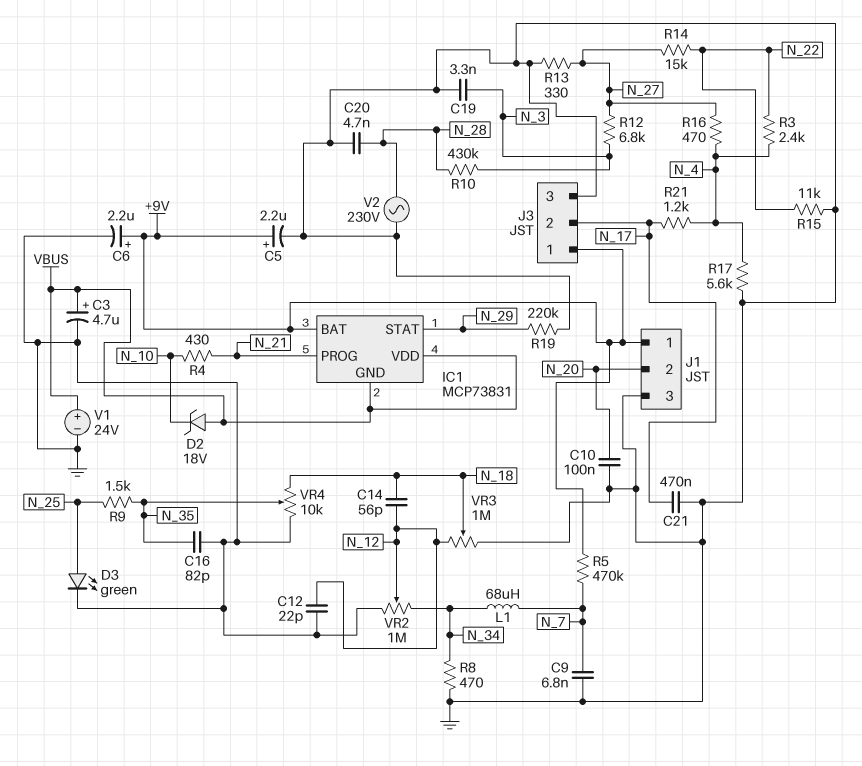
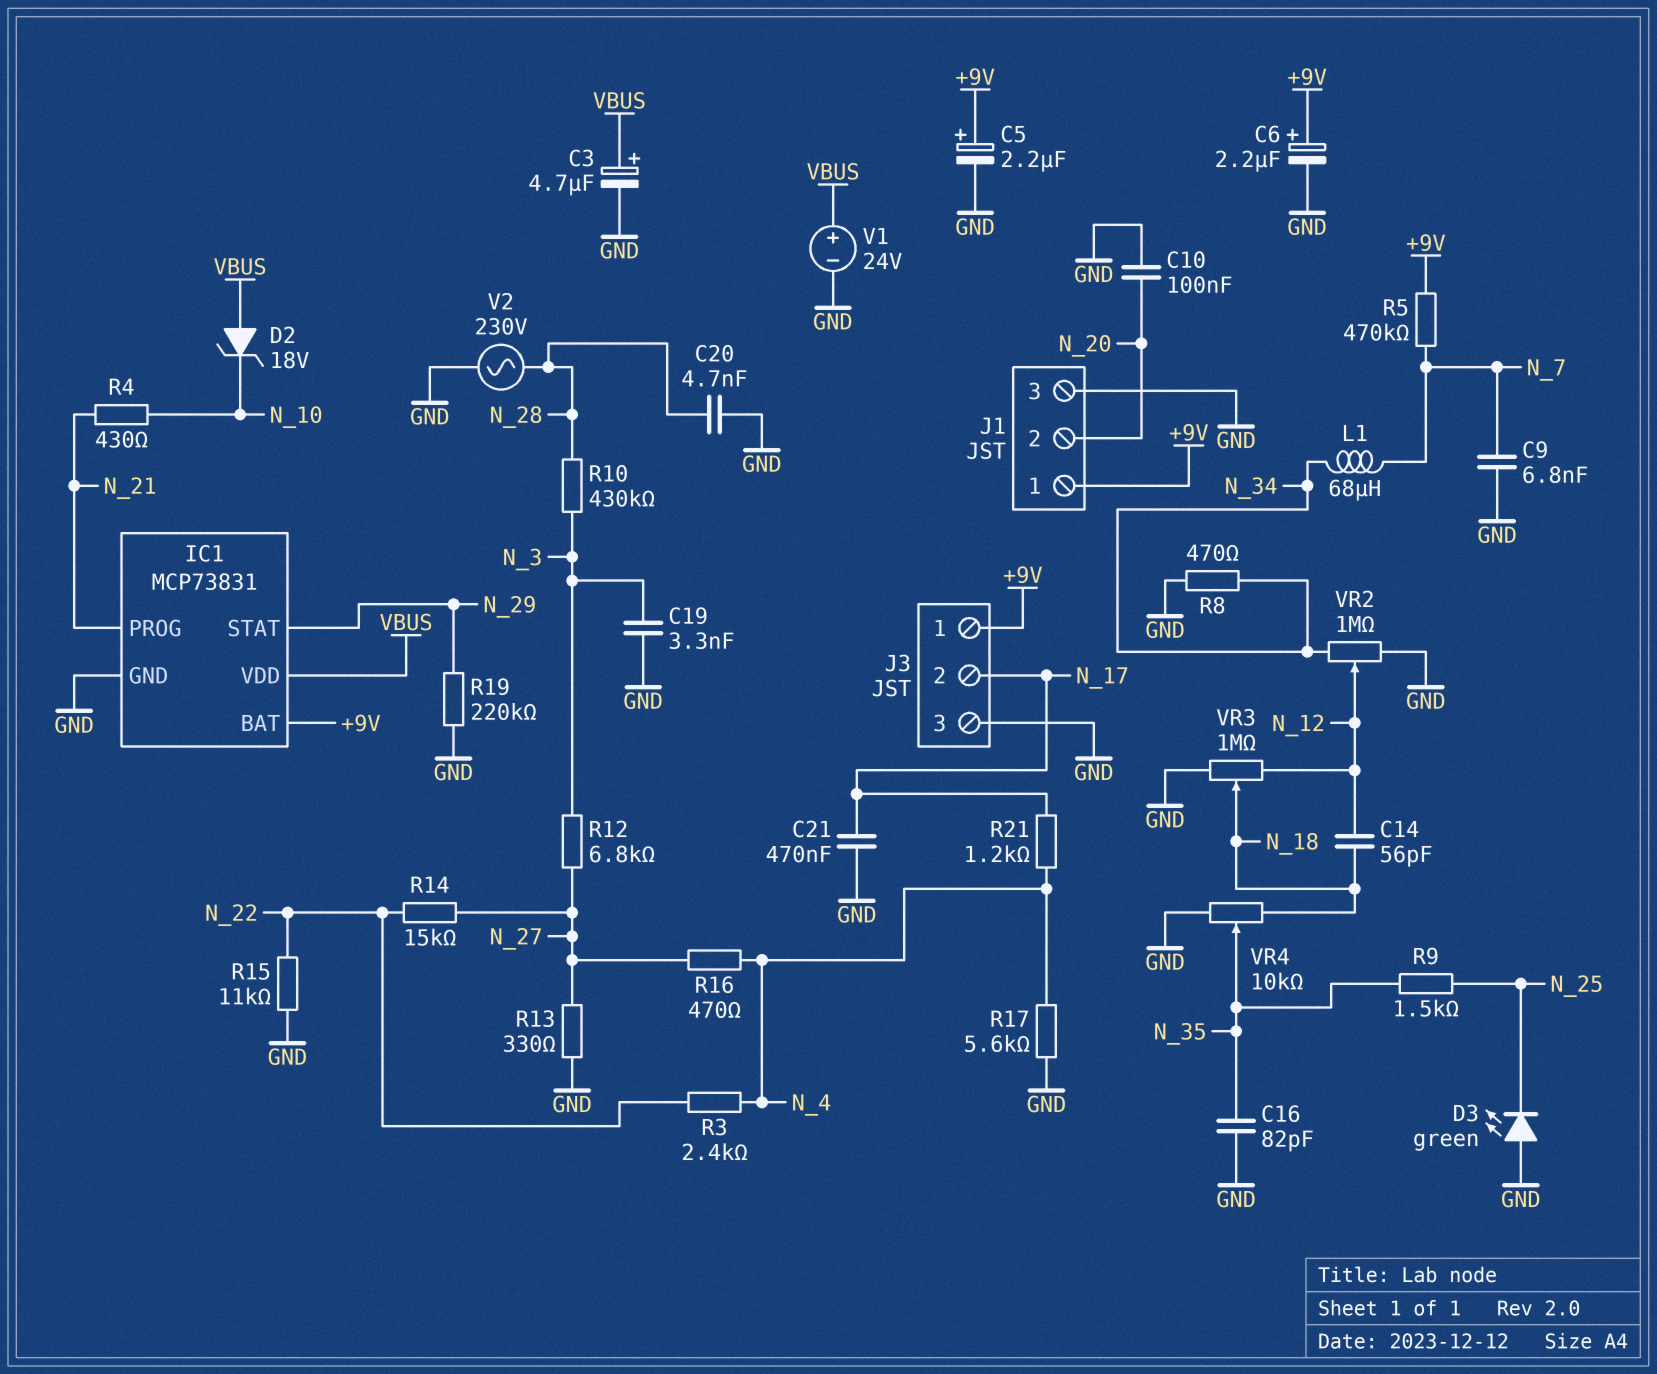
C12: 22pF (GND, N_12) -> none
D3: LED green (A N_25, K GND) -> LED green (A GND, K N_25)
IC1 pin GND: VBUS -> GND

